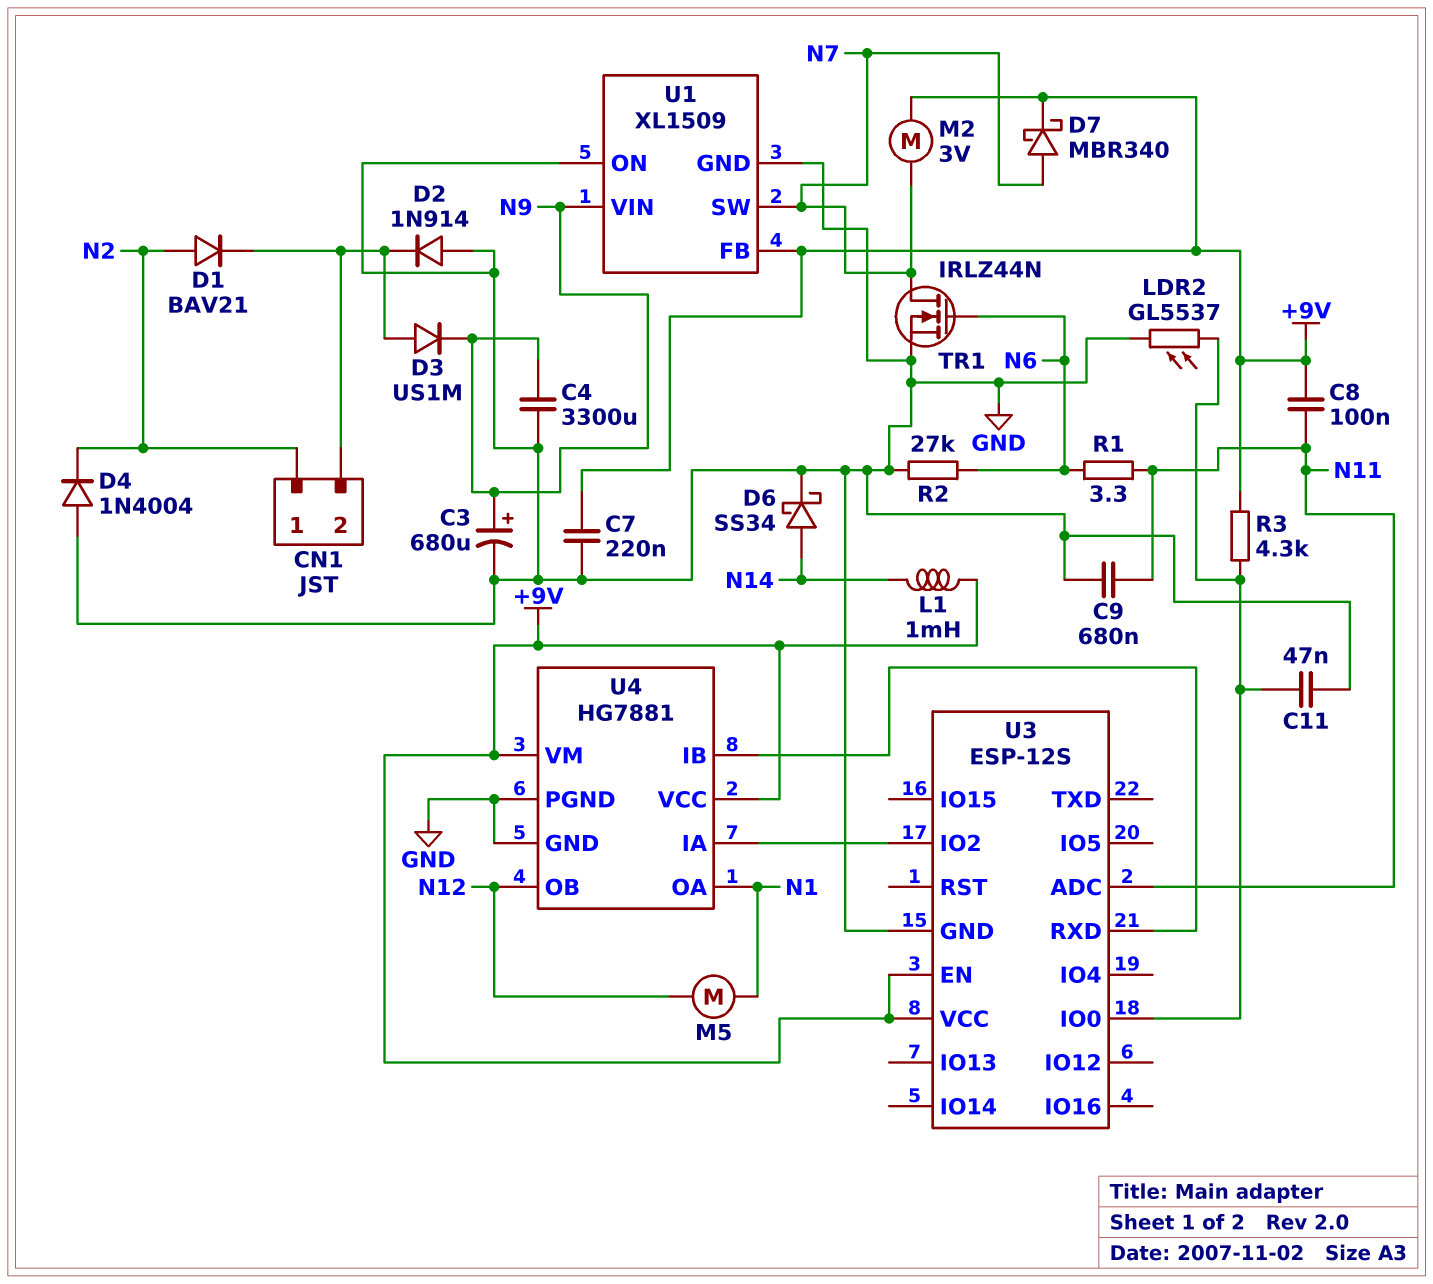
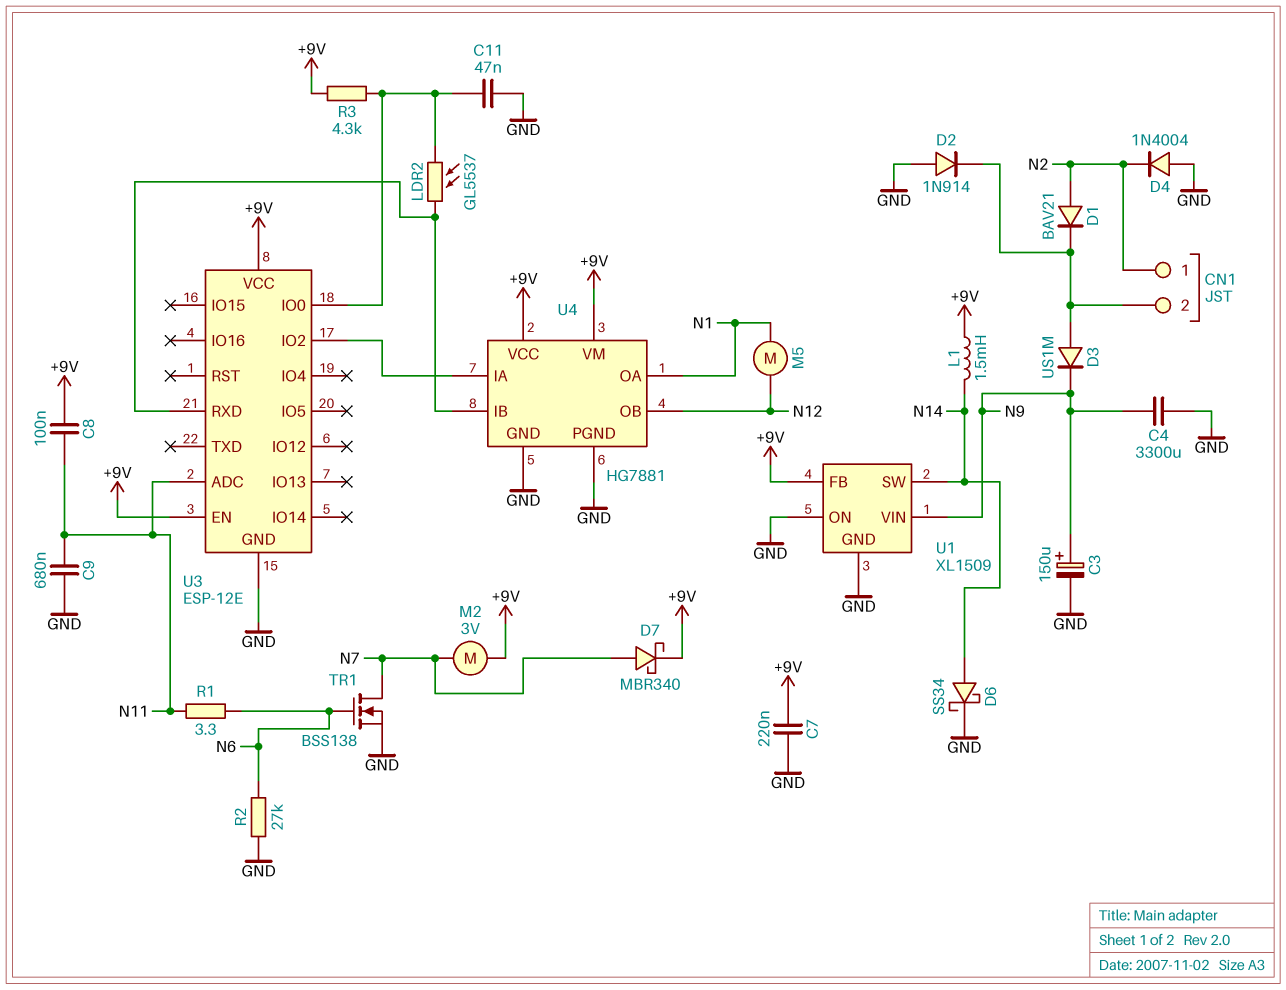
C3: 680uF (plus N9, minus GND) -> 150uF (plus N9, minus GND)
L1: 1mH (+9V, N14) -> 1.5mH (+9V, N14)
LDR2: GL5537 (GND, U3/IO0) -> GL5537 (U3/IO0, U3/RXD)
TR1: NMOS IRLZ44N (G N6, D N7, S GND) -> NMOS BSS138 (G N6, D N7, S GND)
U1 pin SW: N7 -> N14
U3: ESP-12S -> ESP-12E

